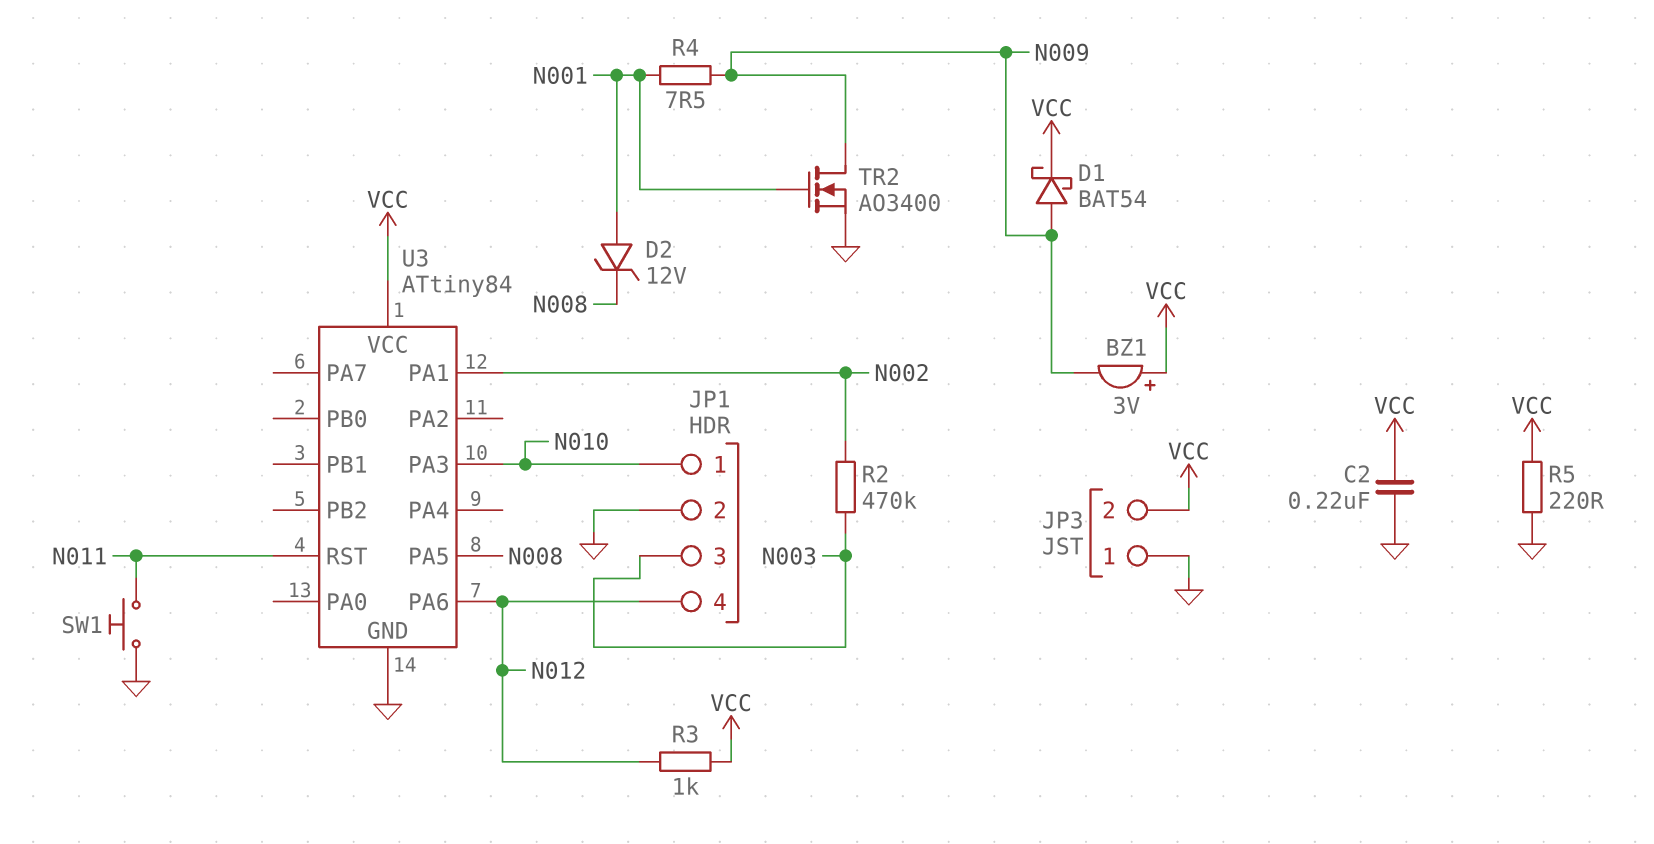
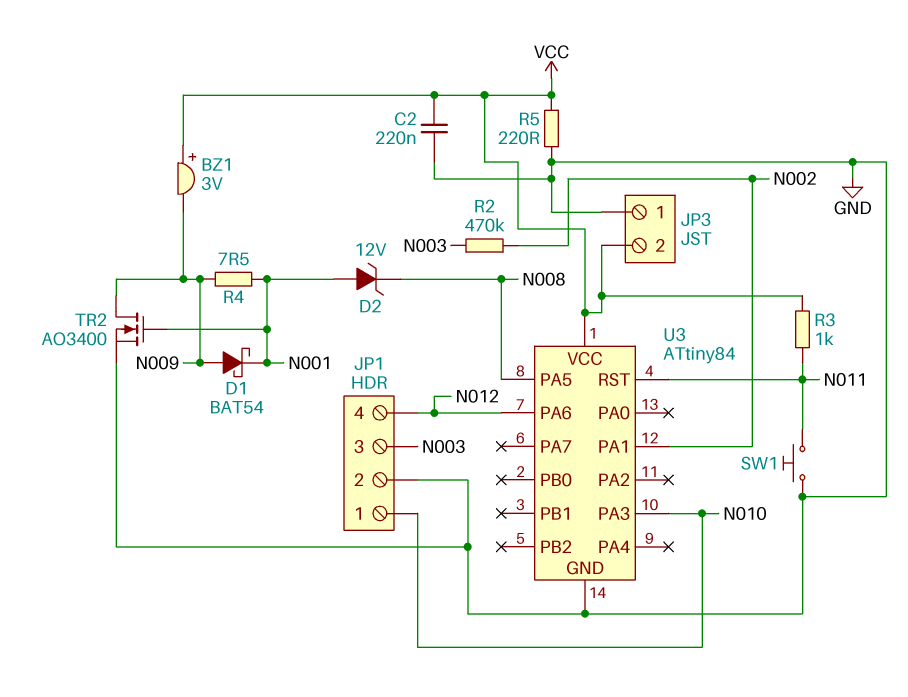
D1: schottky BAT54 (A N009, K VCC) -> schottky BAT54 (A N009, K N001)
R3: 1k (N012, VCC) -> 1k (N011, VCC)

